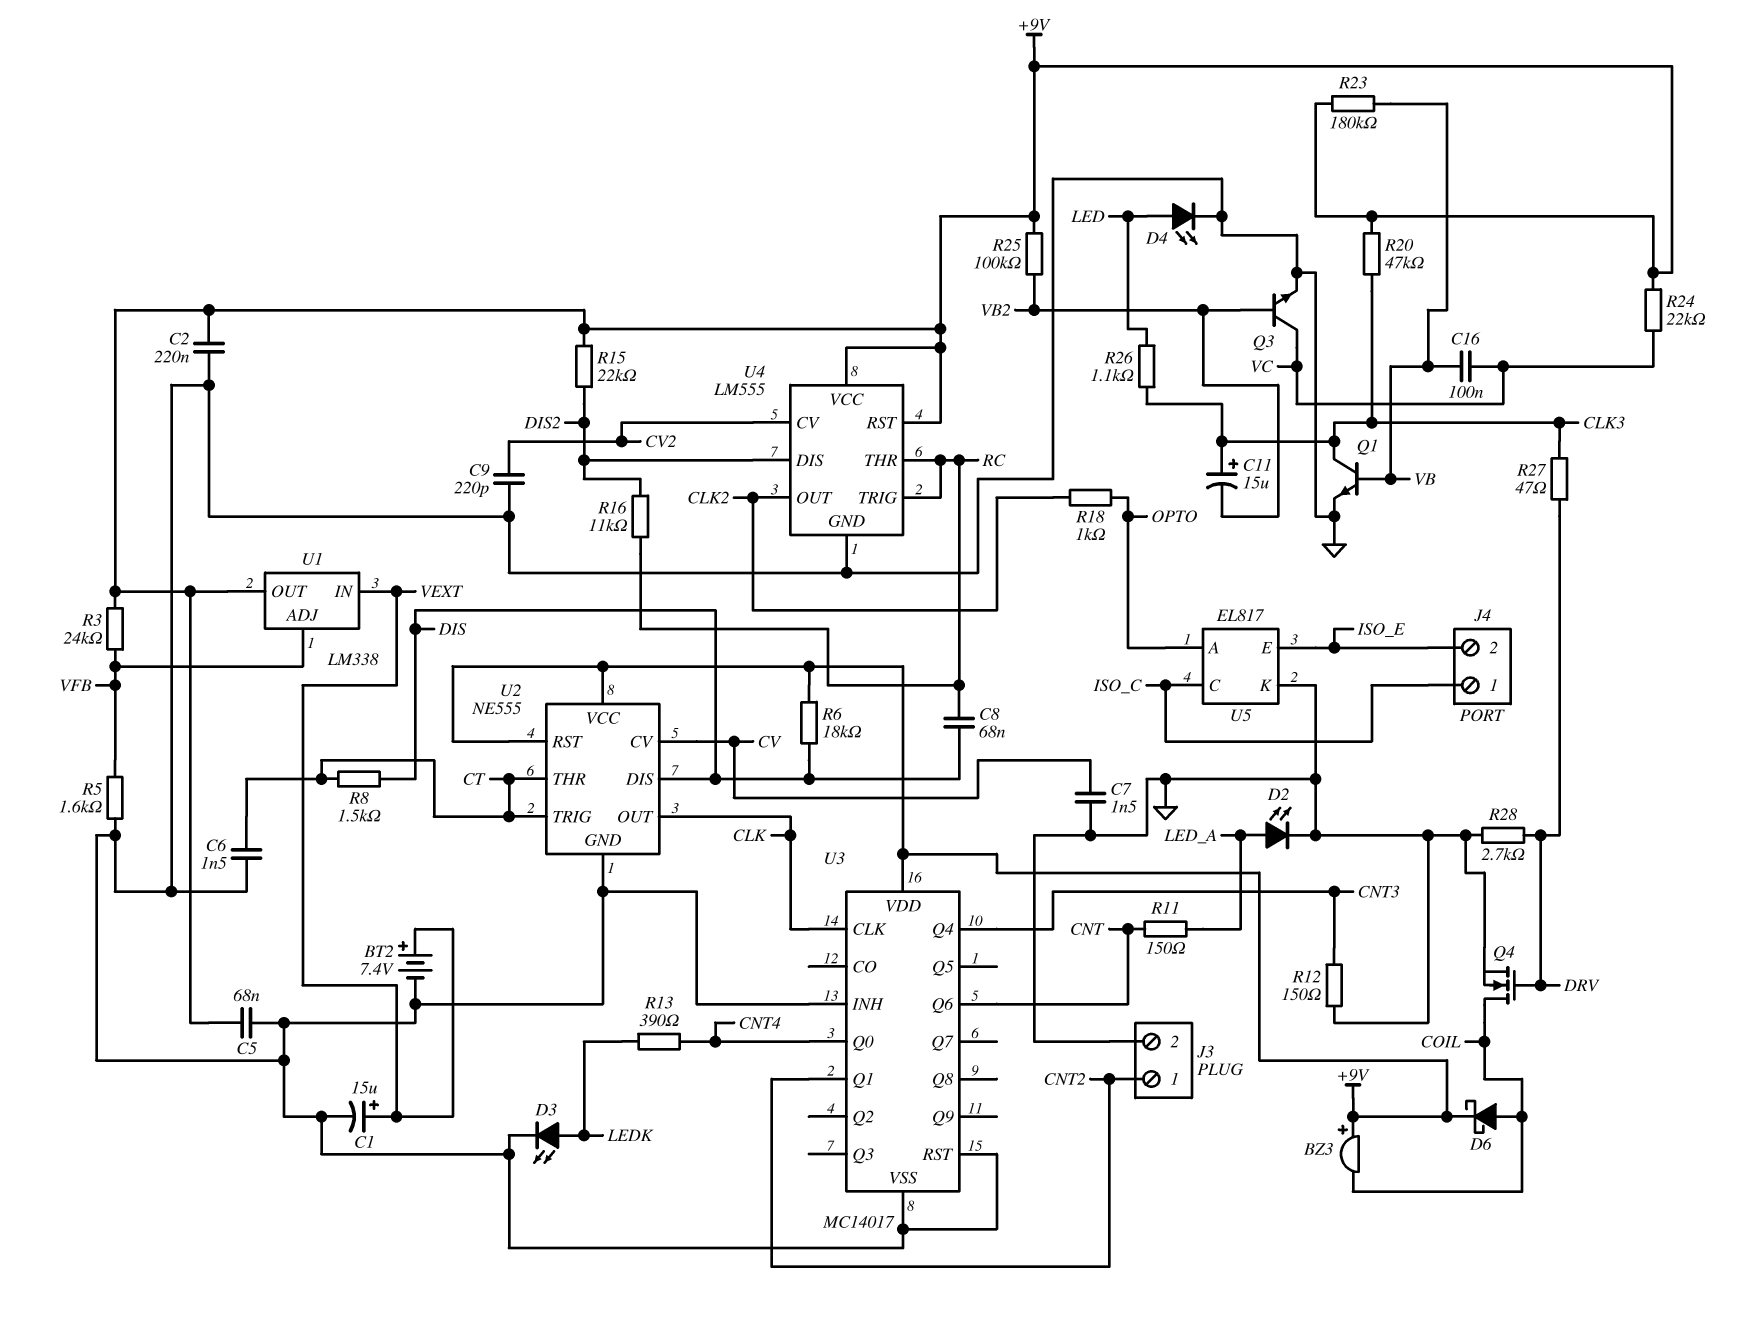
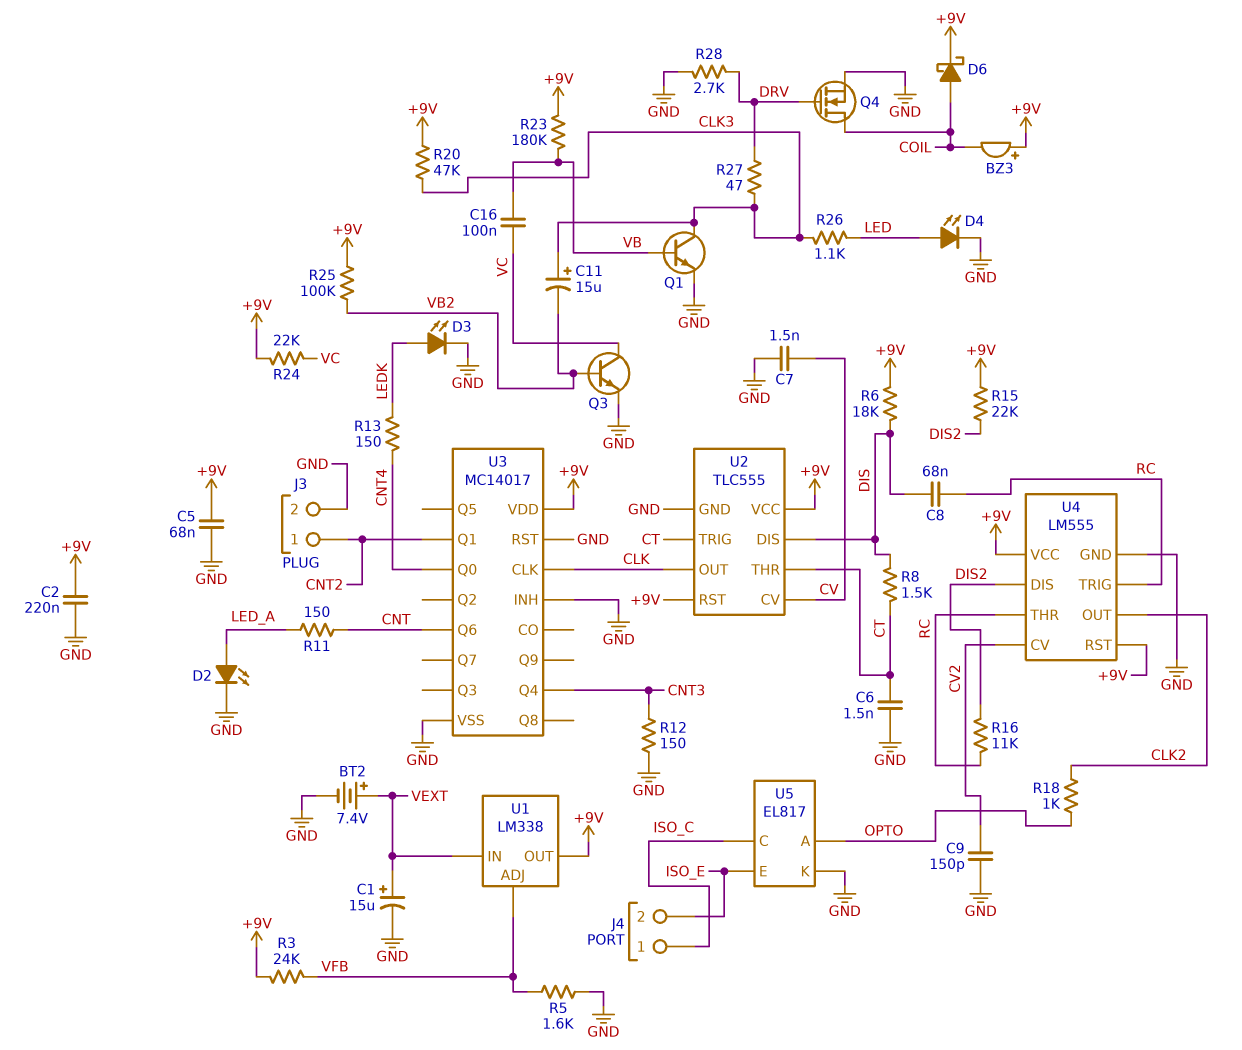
C9: 220pF (CV2, GND) -> 150pF (CV2, GND)
R13: 390 (CNT4, LEDK) -> 150 (CNT4, LEDK)
U2: NE555 -> TLC555

